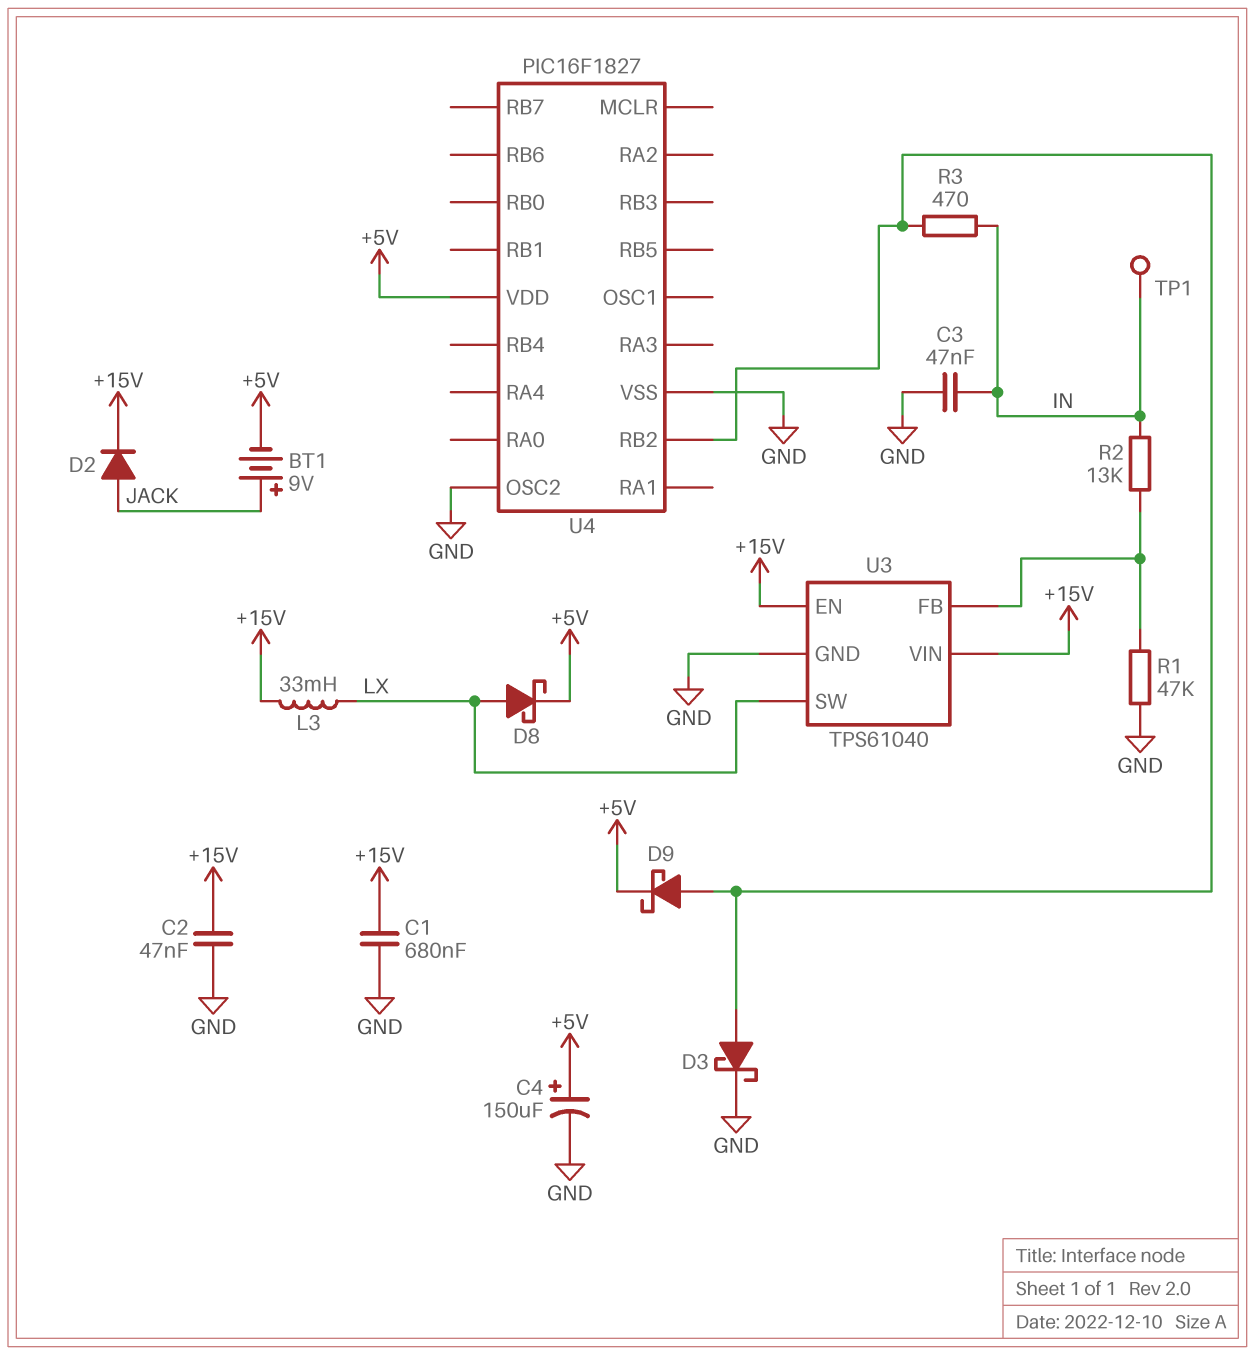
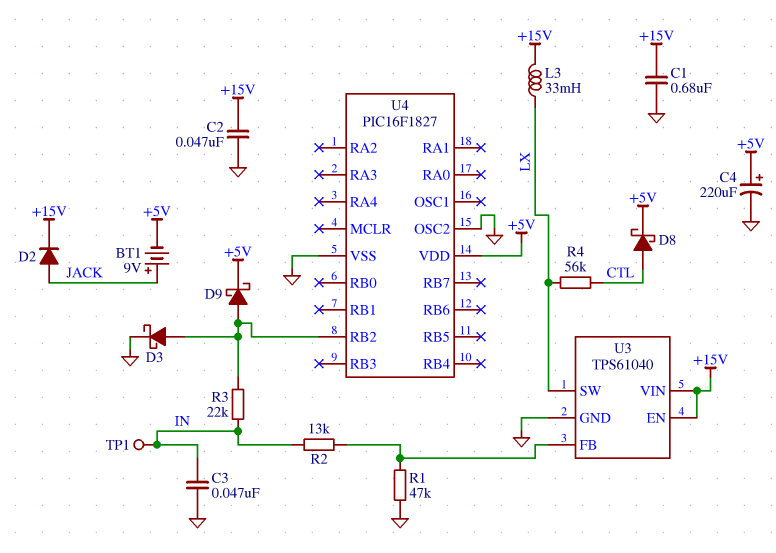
C4: 150uF (plus +5V, minus GND) -> 220uF (plus +5V, minus GND)
D8: schottky (A LX, K +5V) -> schottky (A CTL, K +5V)
R3: 470 (IN, U4/RB2) -> 22k (IN, U4/RB2)
R4: none -> 56k (CTL, LX)

